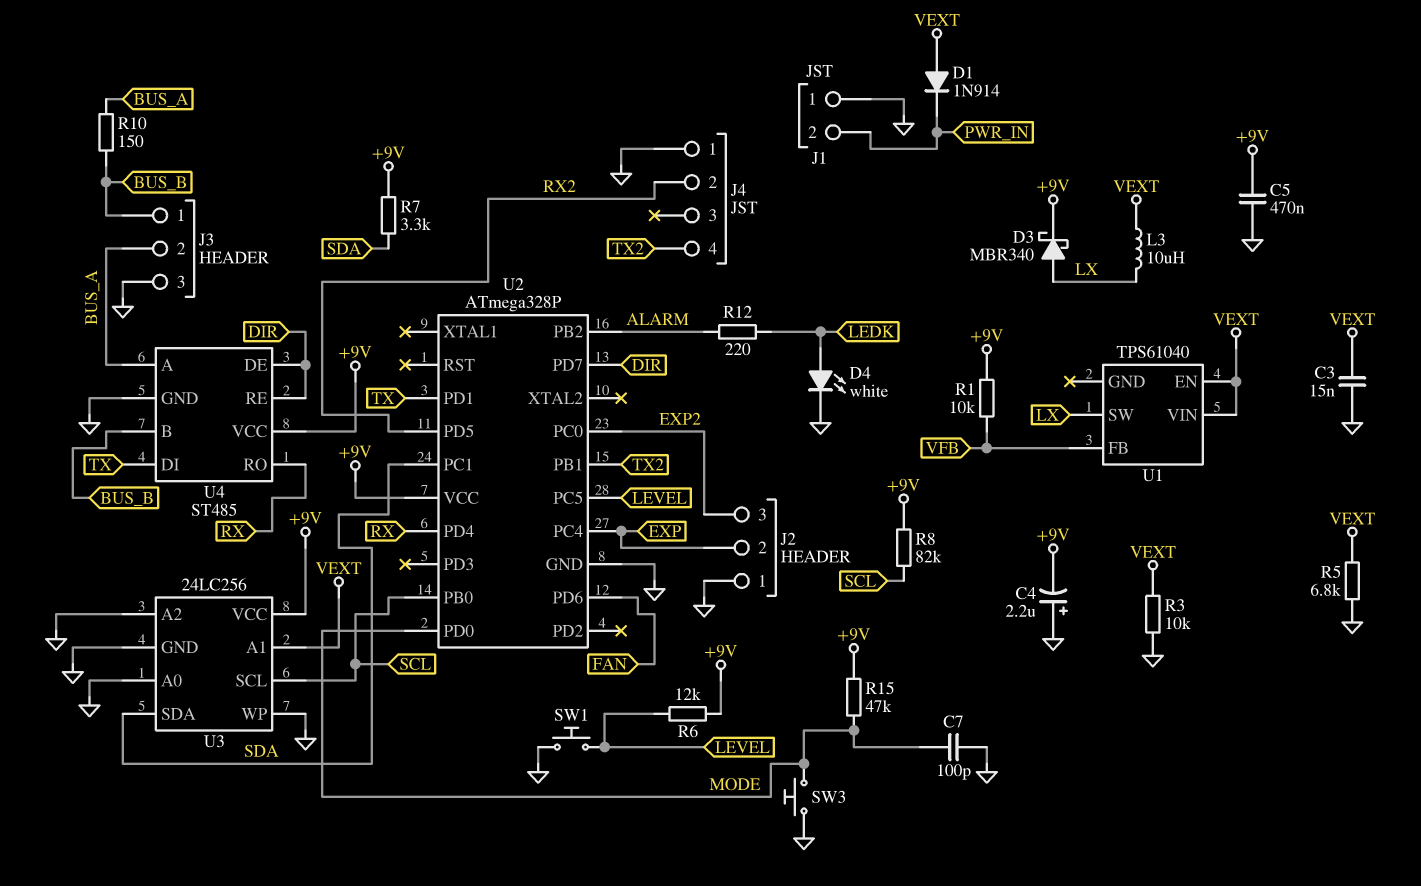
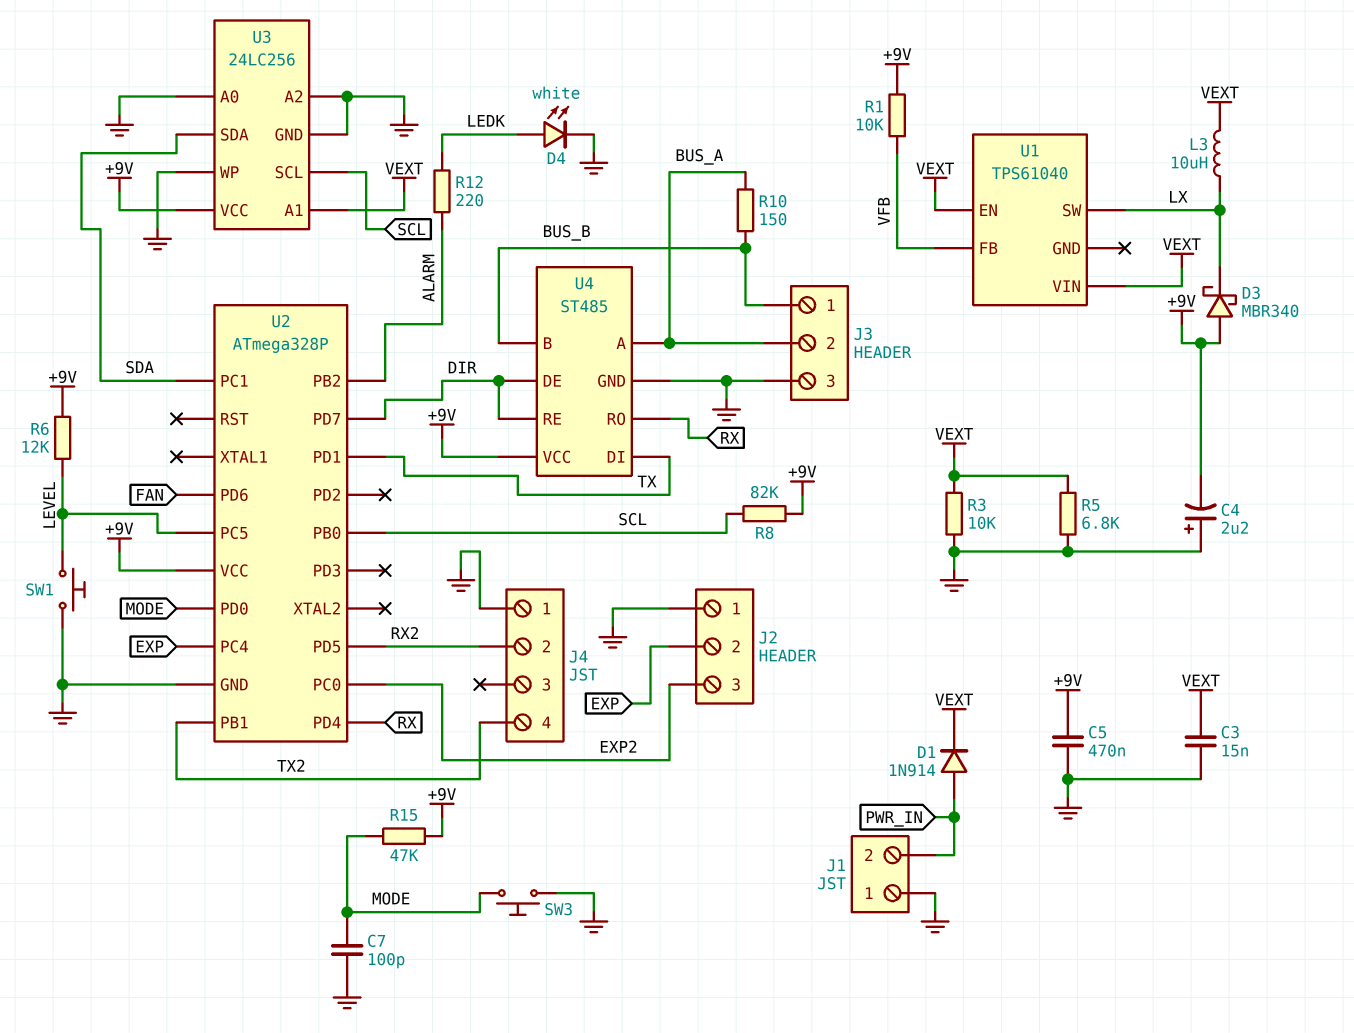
D1: diode 1N914 (A VEXT, K PWR_IN) -> diode 1N914 (A PWR_IN, K VEXT)
D3: schottky MBR340 (A LX, K +9V) -> schottky MBR340 (A +9V, K LX)
R7: 3.3k (+9V, SDA) -> none

